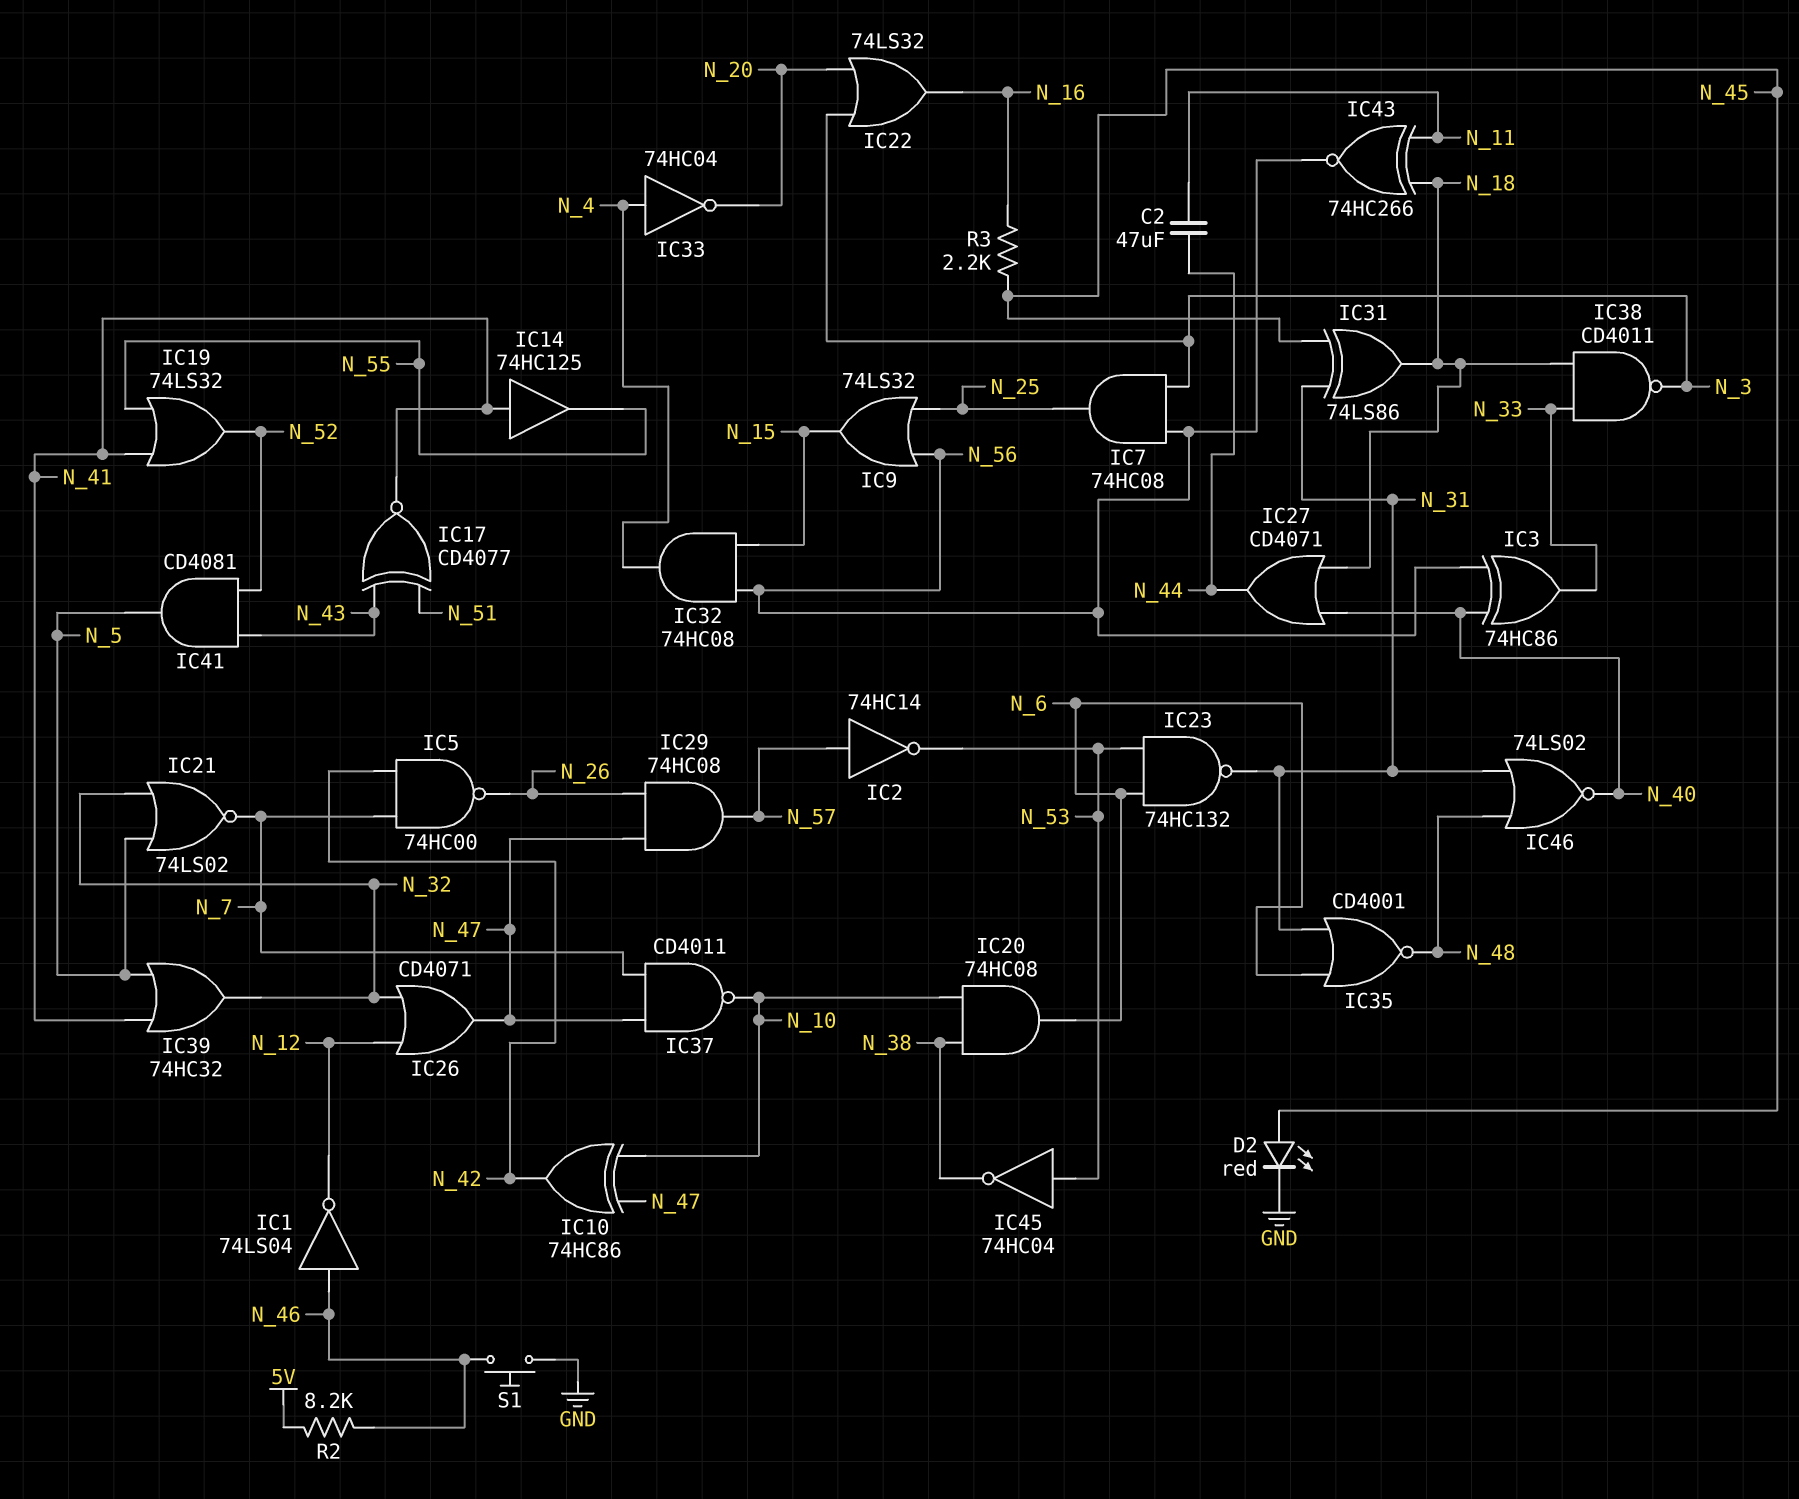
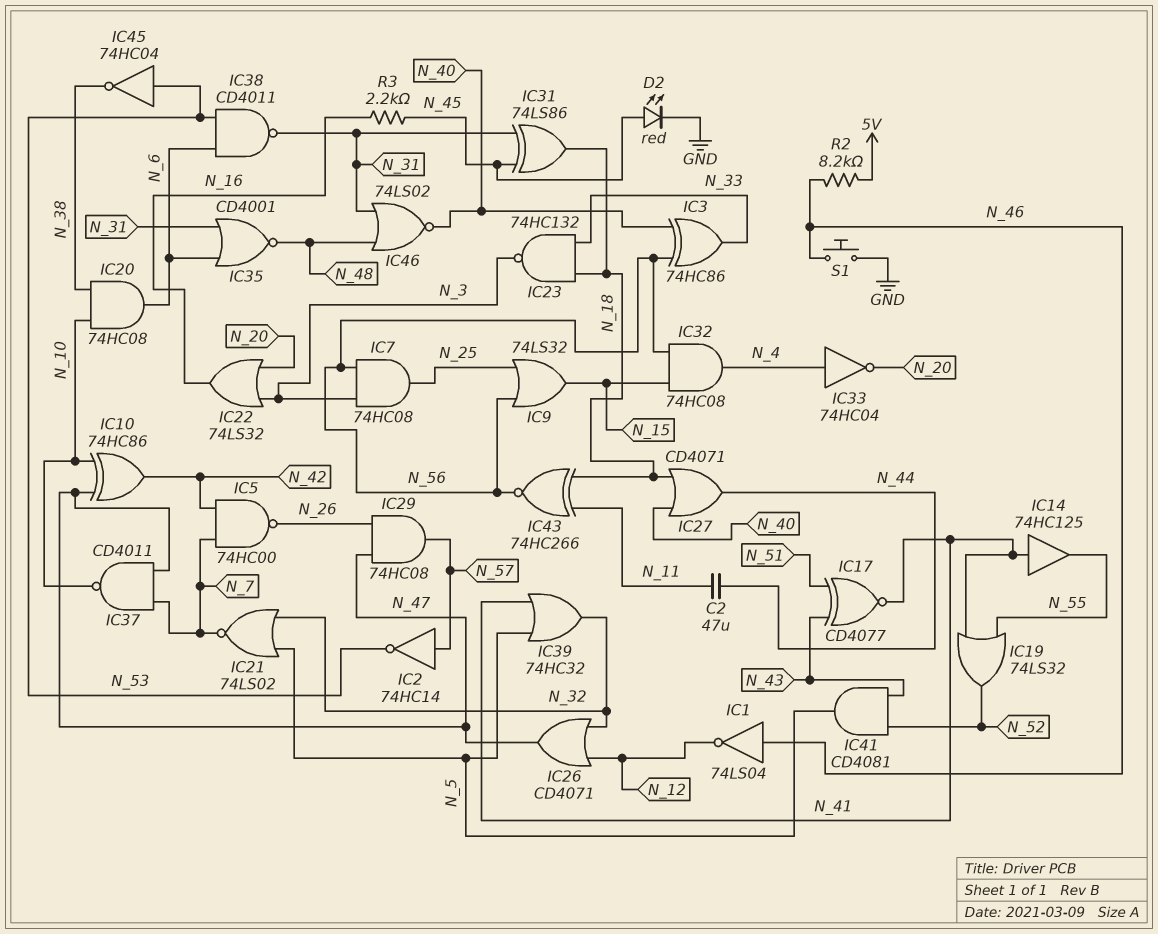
IC23: NAND 74HC132 (in N_6, in N_53, out N_31) -> NAND 74HC132 (in N_18, in N_33, out N_3)
IC38: NAND CD4011 (in N_18, in N_33, out N_3) -> NAND CD4011 (in N_6, in N_53, out N_31)

